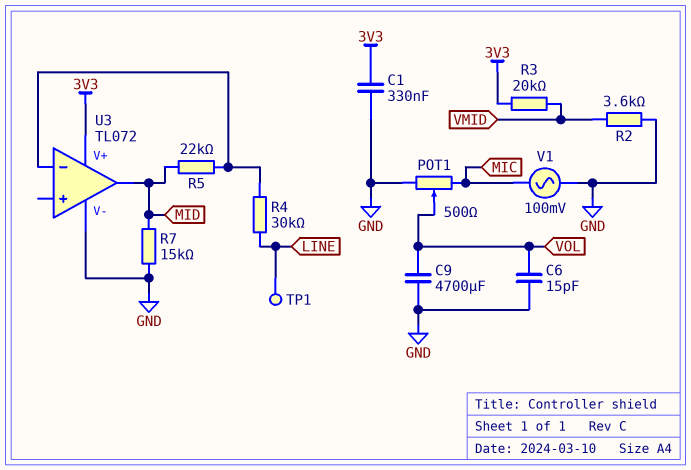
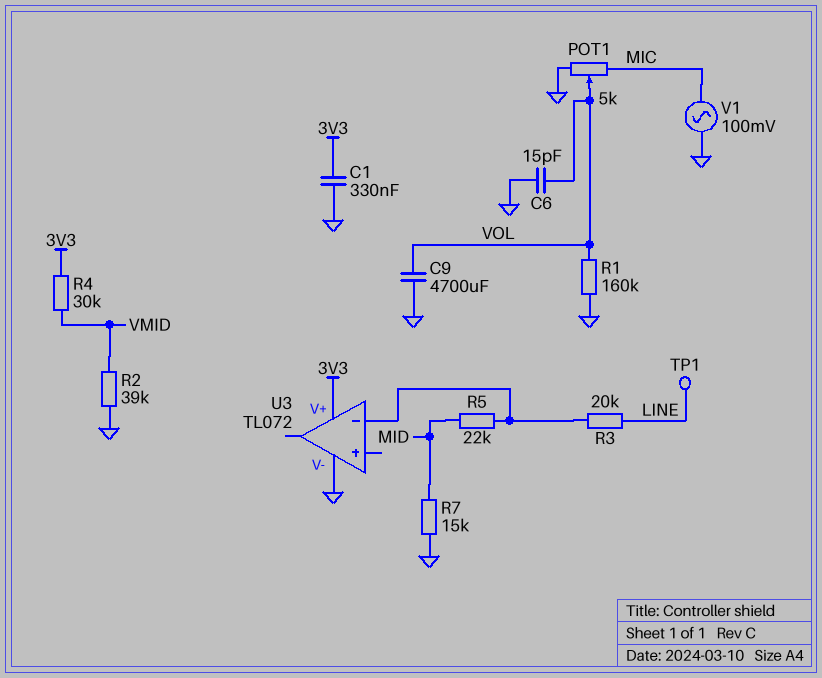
POT1: 500 (GND, MIC, wiper VOL) -> 5k (GND, MIC, wiper VOL)
R1: none -> 160k (GND, VOL)
R2: 3.6k (GND, VMID) -> 39k (GND, VMID)
R3: 20k (3V3, VMID) -> 20k (LINE, U3/in-)
R4: 30k (LINE, U3/in-) -> 30k (3V3, VMID)
U3 pin out: MID -> none

